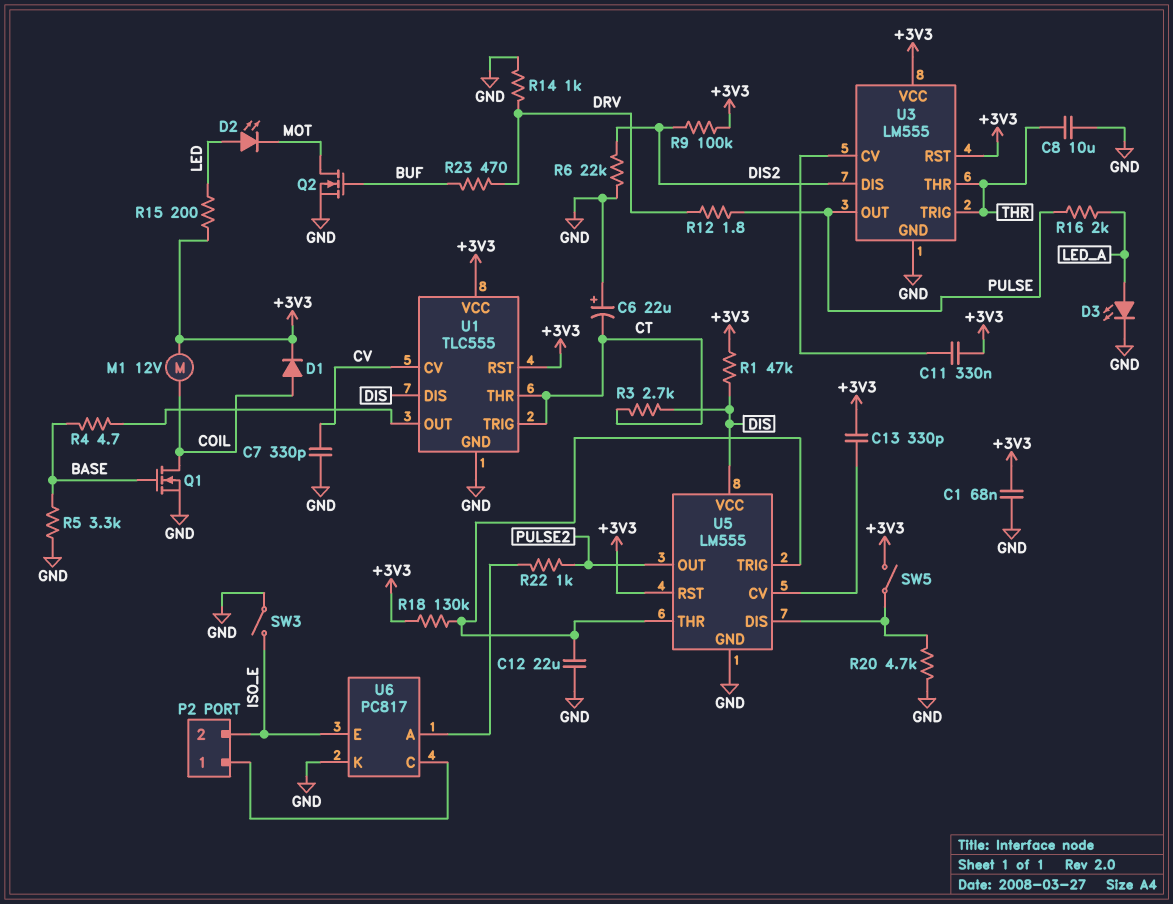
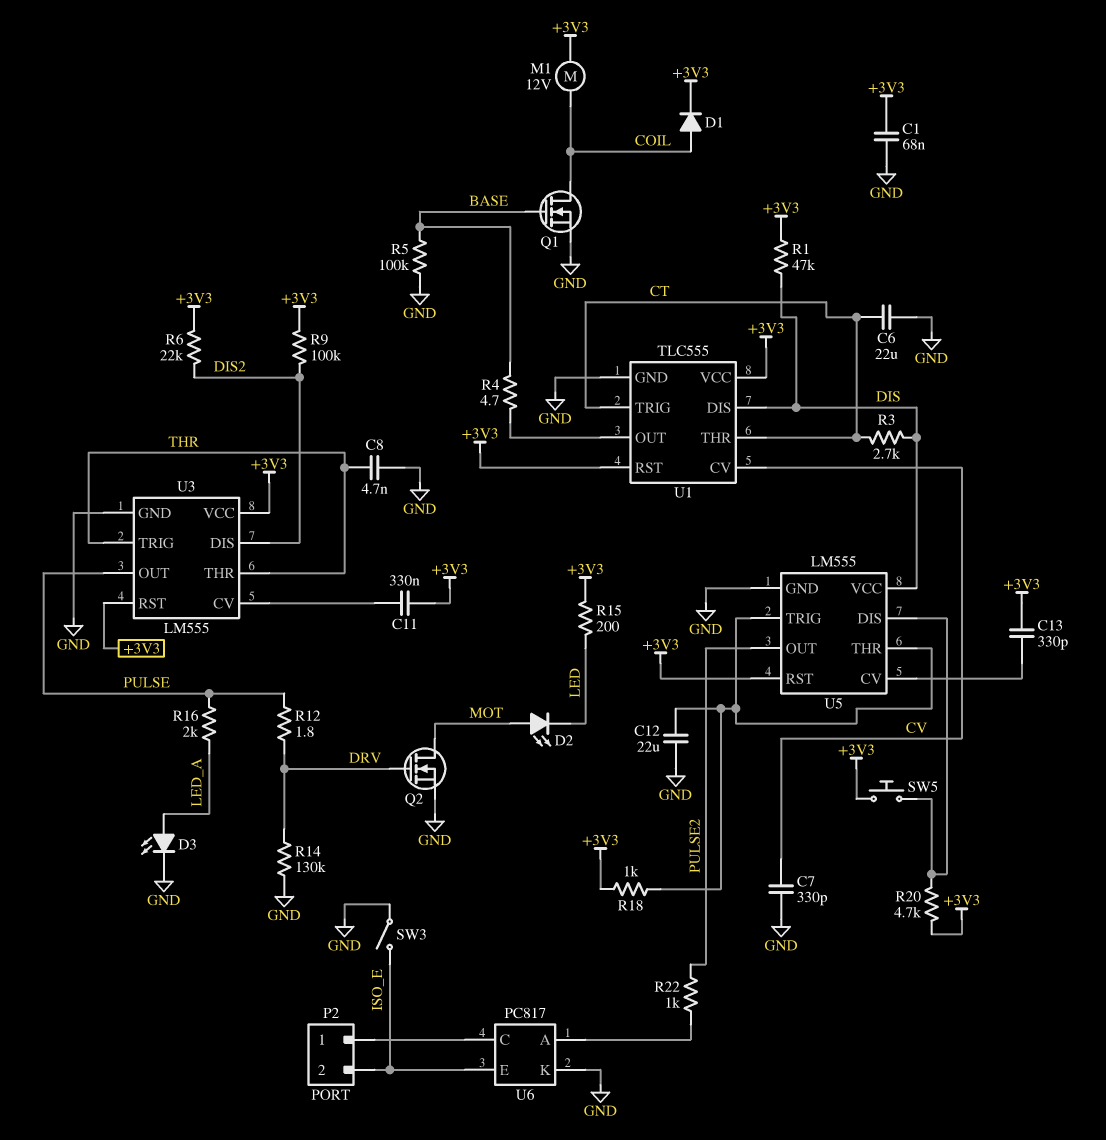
C6: 22uF (plus GND, minus CT) -> 22uF (CT, GND)
C8: 10uF (GND, THR) -> 4.7nF (GND, THR)
D2: LED (A LED, K MOT) -> LED (A MOT, K LED)
Q2: NMOS (G BUF, D MOT, S GND) -> NMOS (G DRV, D MOT, S GND)
R5: 3.3k (BASE, GND) -> 100k (BASE, GND)
R6: 22k (DIS2, GND) -> 22k (+3V3, DIS2)
R14: 1k (DRV, GND) -> 130k (DRV, GND)
R18: 130k (+3V3, U5/THR) -> 1k (+3V3, U5/THR)
R20: 4.7k (GND, U5/DIS) -> 4.7k (+3V3, U5/DIS)
R23: 470 (BUF, DRV) -> none
SW5: switch (+3V3, U5/DIS) -> button (+3V3, U5/DIS)

